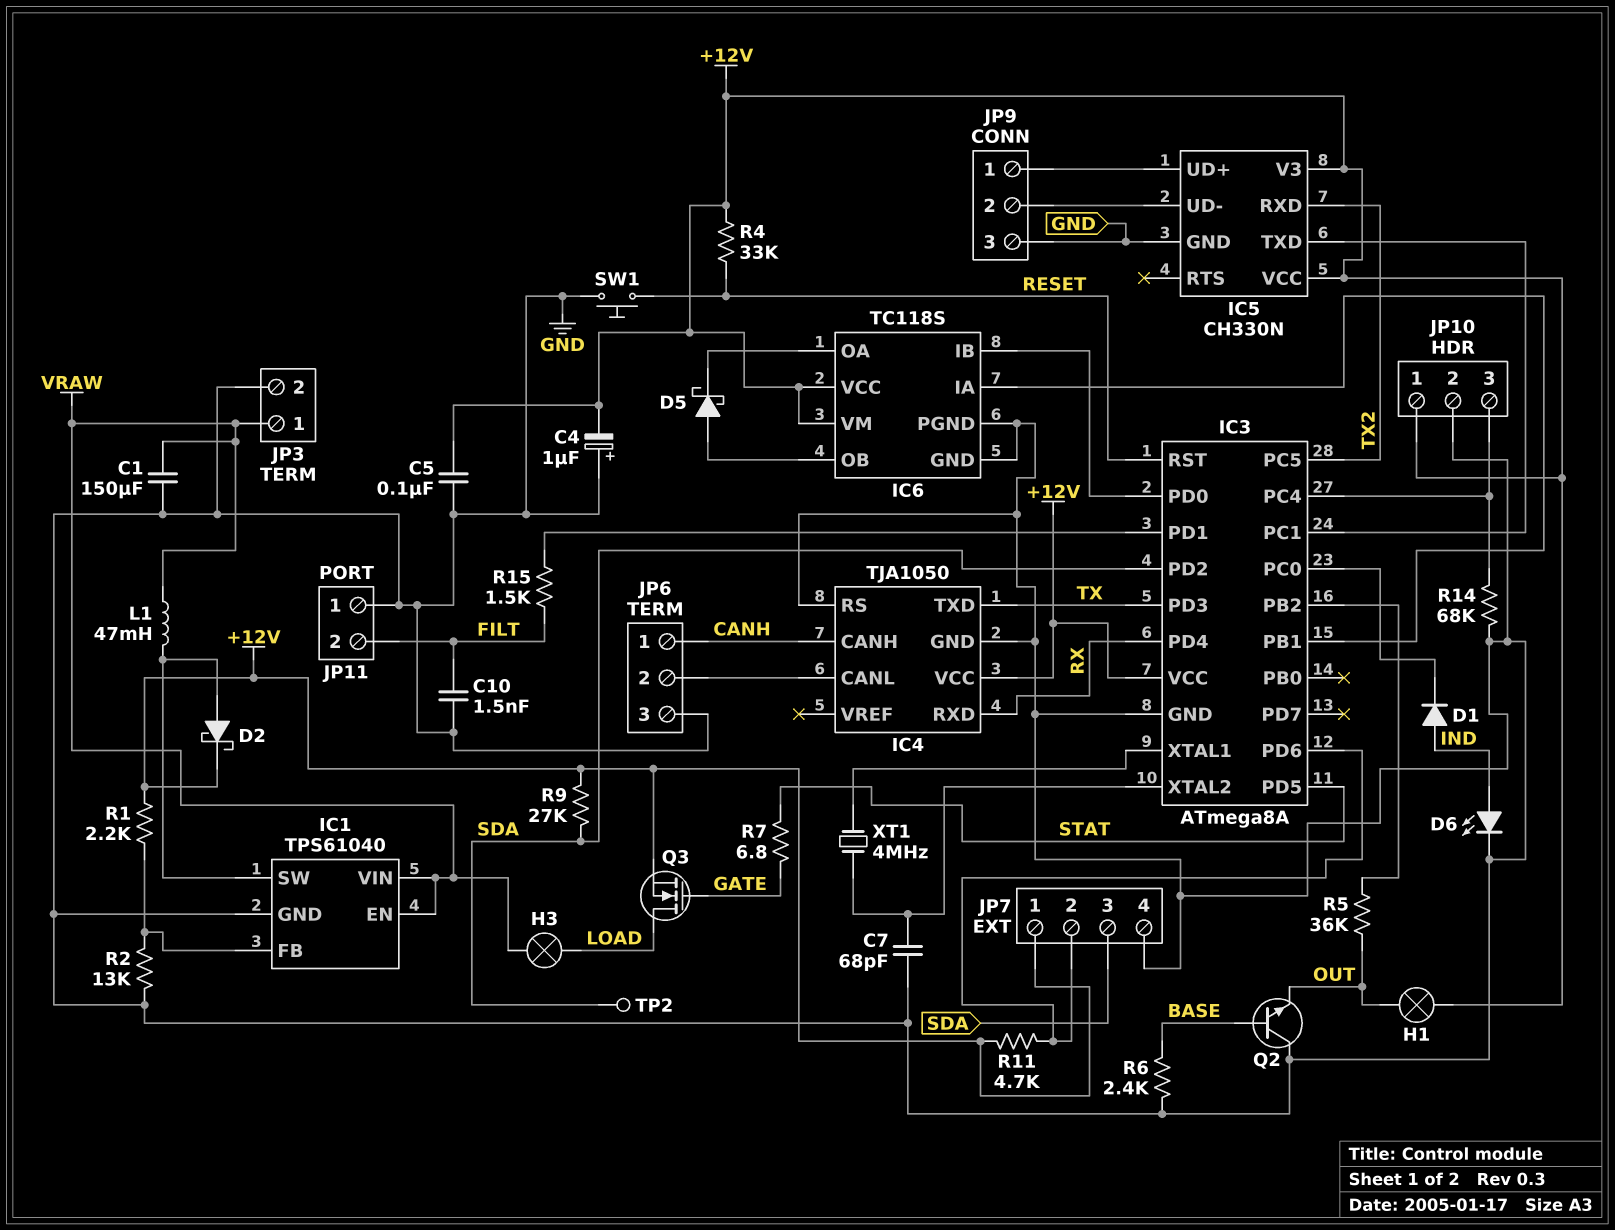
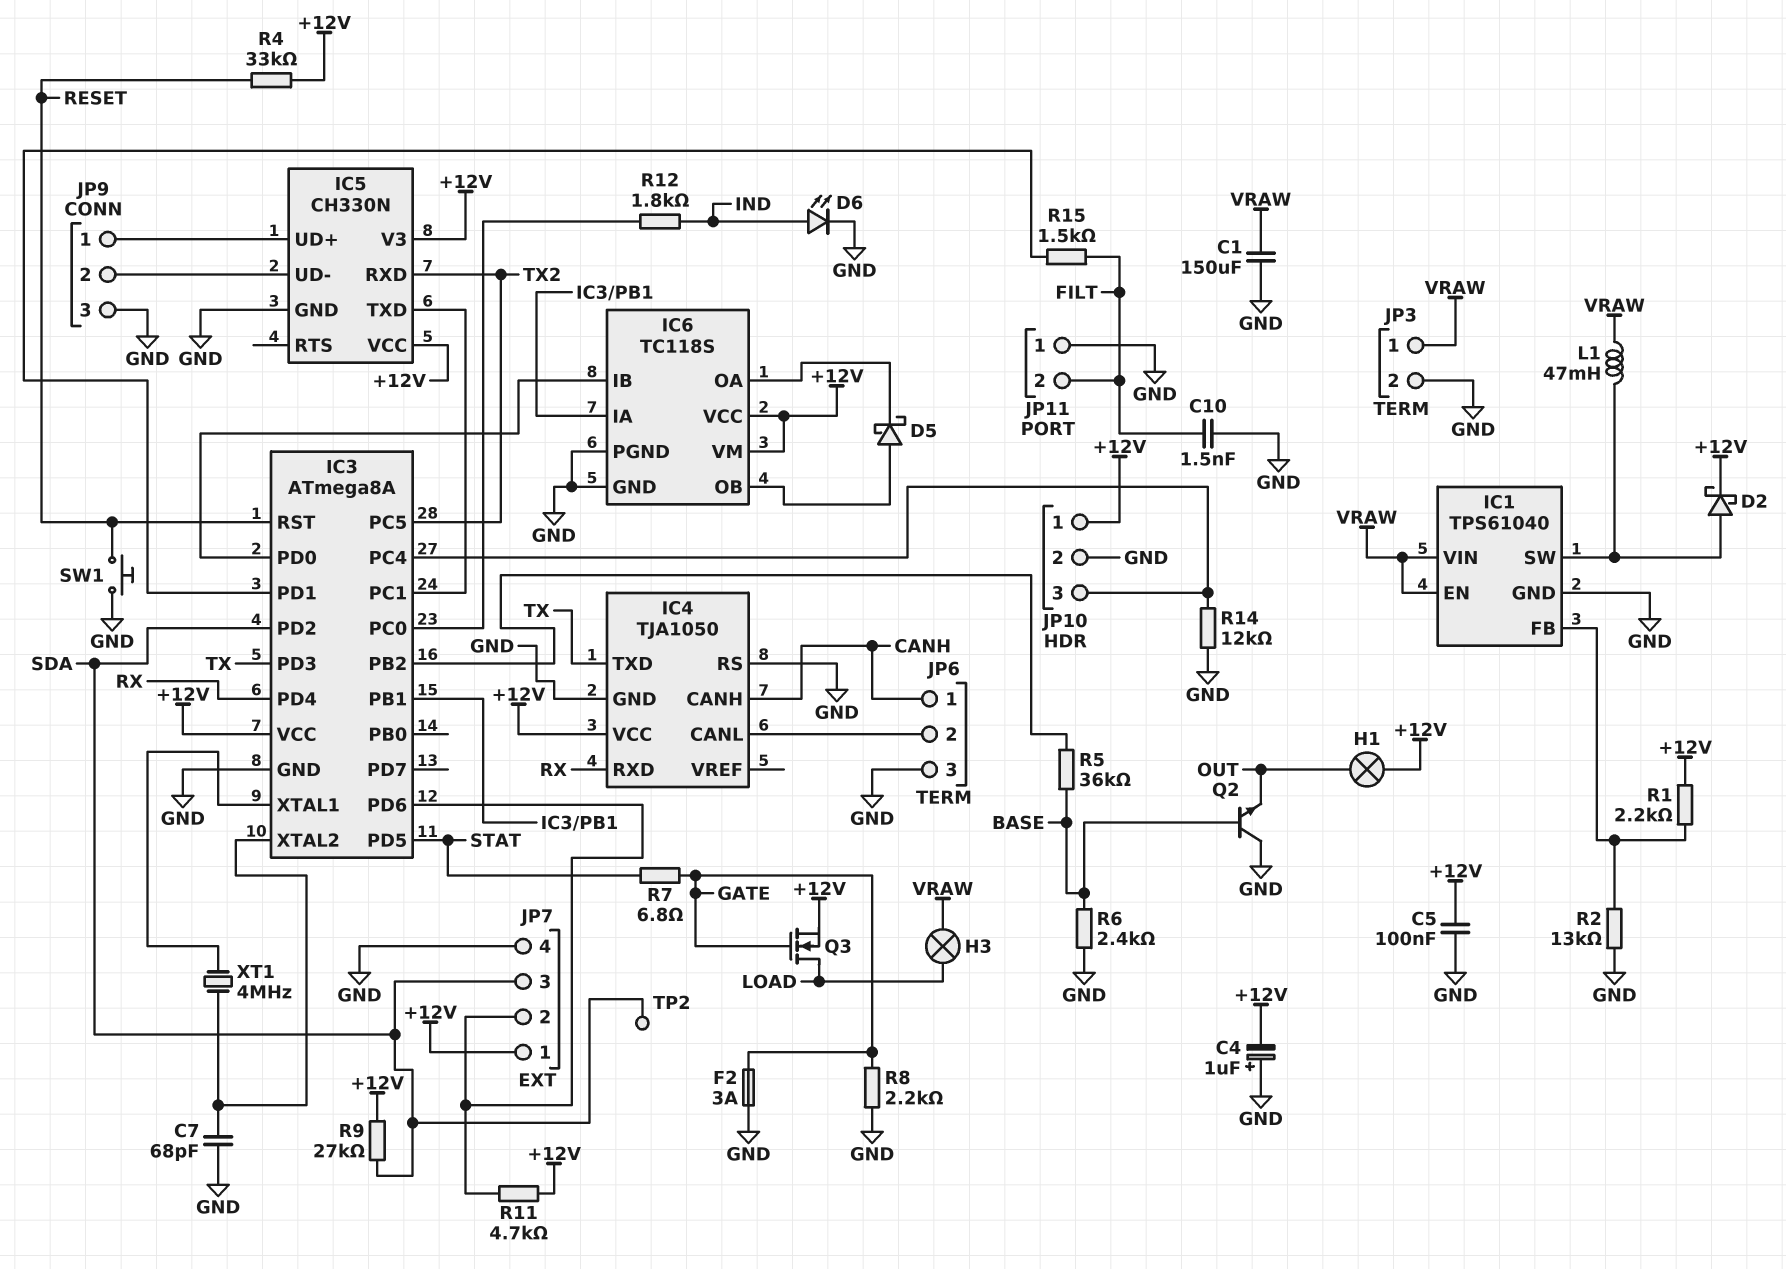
D1: diode (A IND, K IC3/PC0) -> none
F2: none -> 3A (GATE, GND)
R5: 36k (IC3/PB2, OUT) -> 36k (BASE, IC3/PB2)
R8: none -> 2.2k (GATE, GND)
R12: none -> 1.8k (IC3/PC0, IND)
R14: 68k (GND, IC3/PC4) -> 12k (GND, IC3/PC4)

